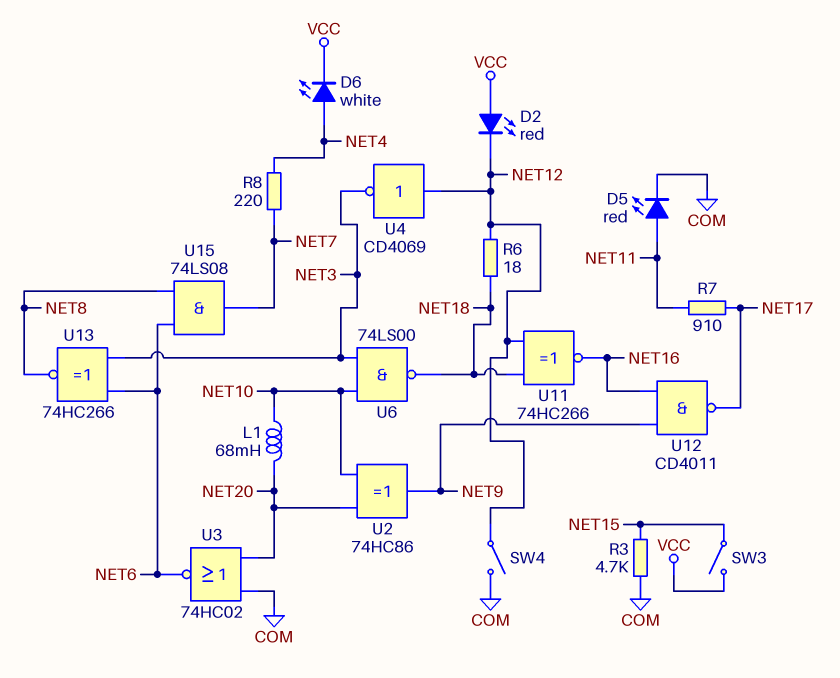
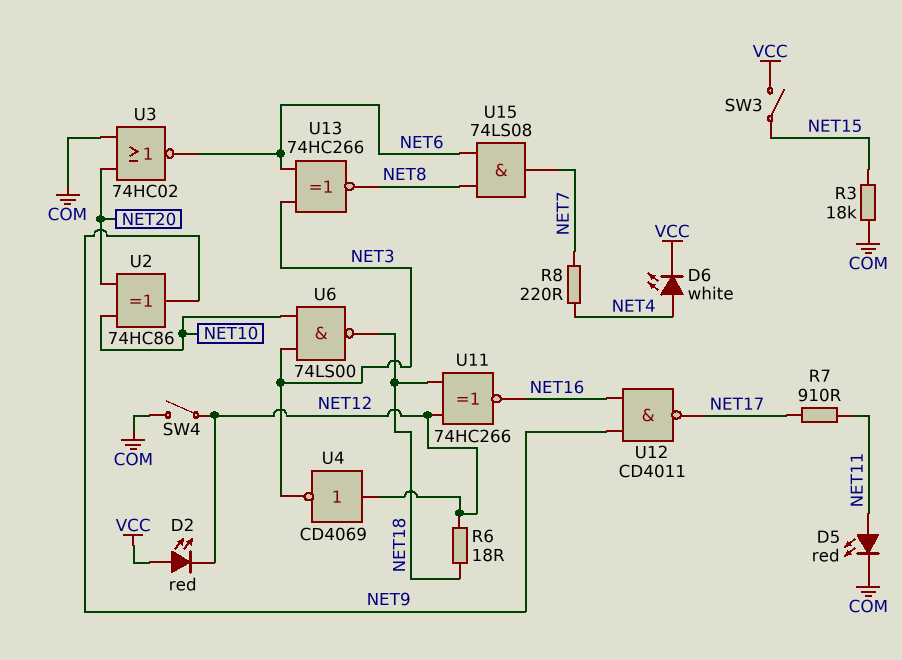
L1: 68mH (NET10, NET20) -> none
R3: 4.7k (COM, NET15) -> 18k (COM, NET15)

